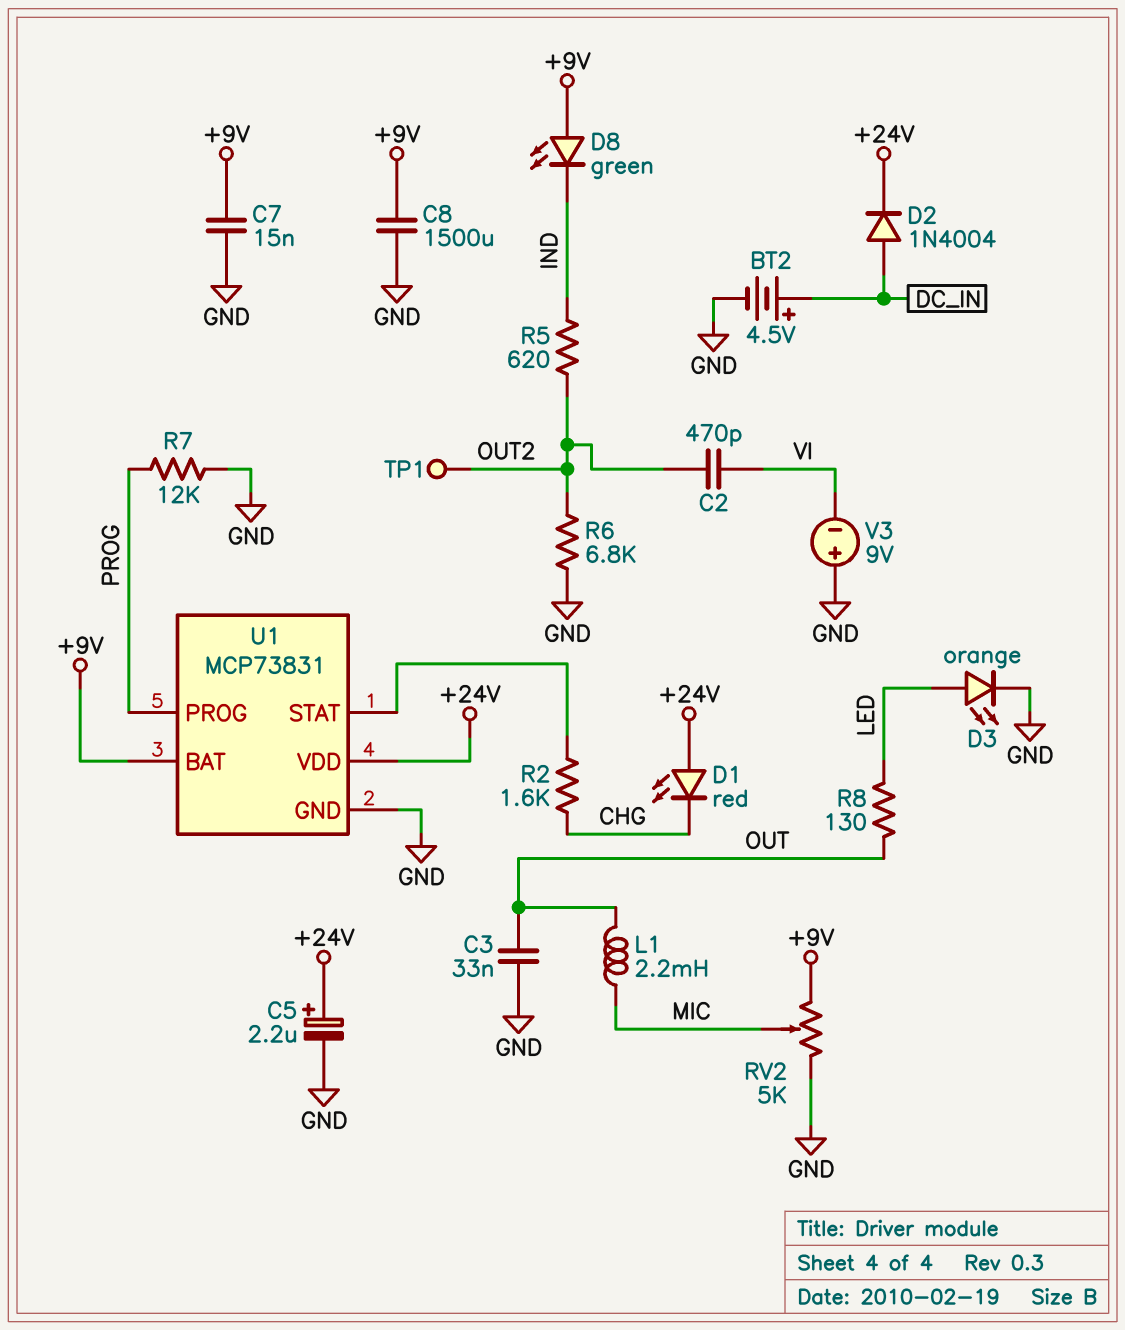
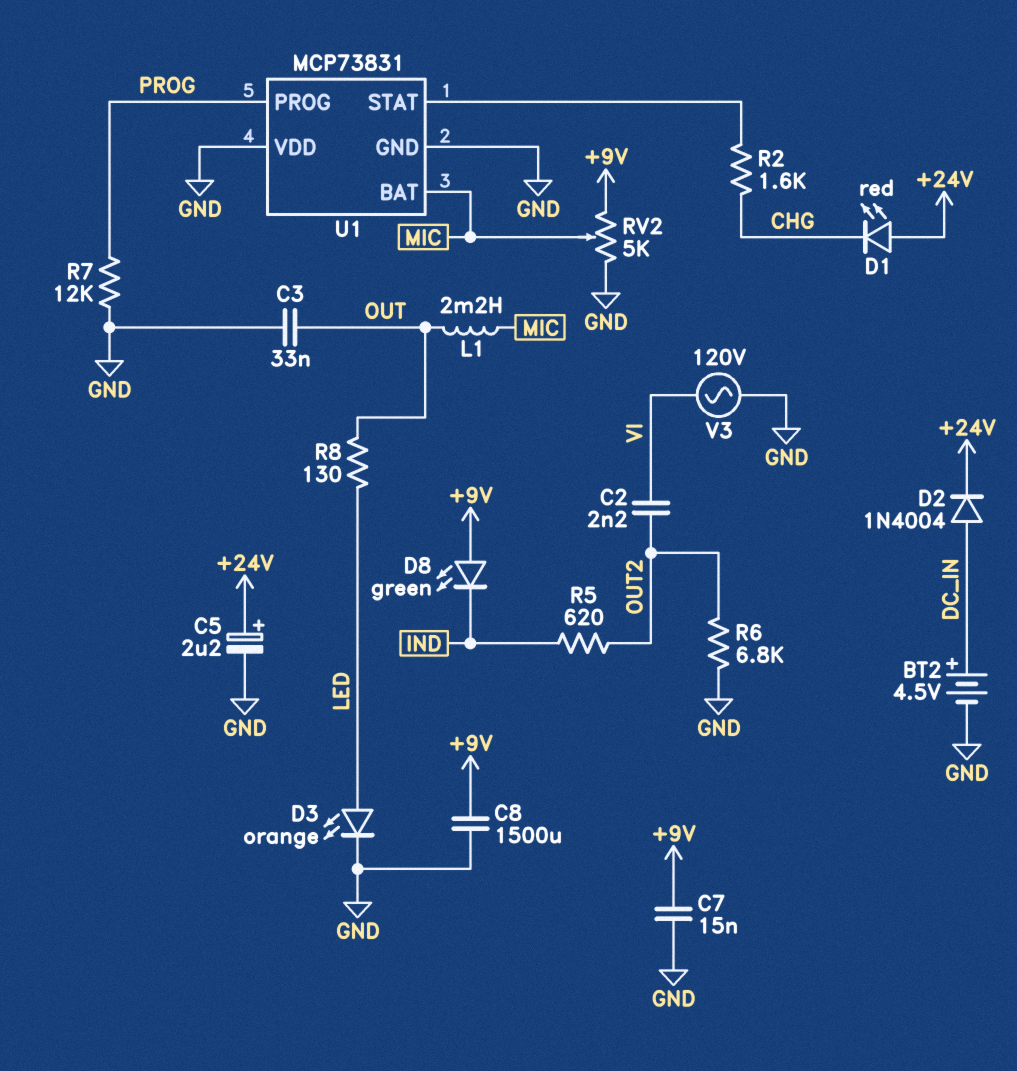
C2: 470pF (OUT2, VI) -> 2.2nF (OUT2, VI)
TP1: test point (OUT2) -> none
U1 pin BAT: +9V -> MIC
U1 pin VDD: +24V -> GND
V3: 9V (plus GND, minus VI) -> AC 120V (GND, VI)

